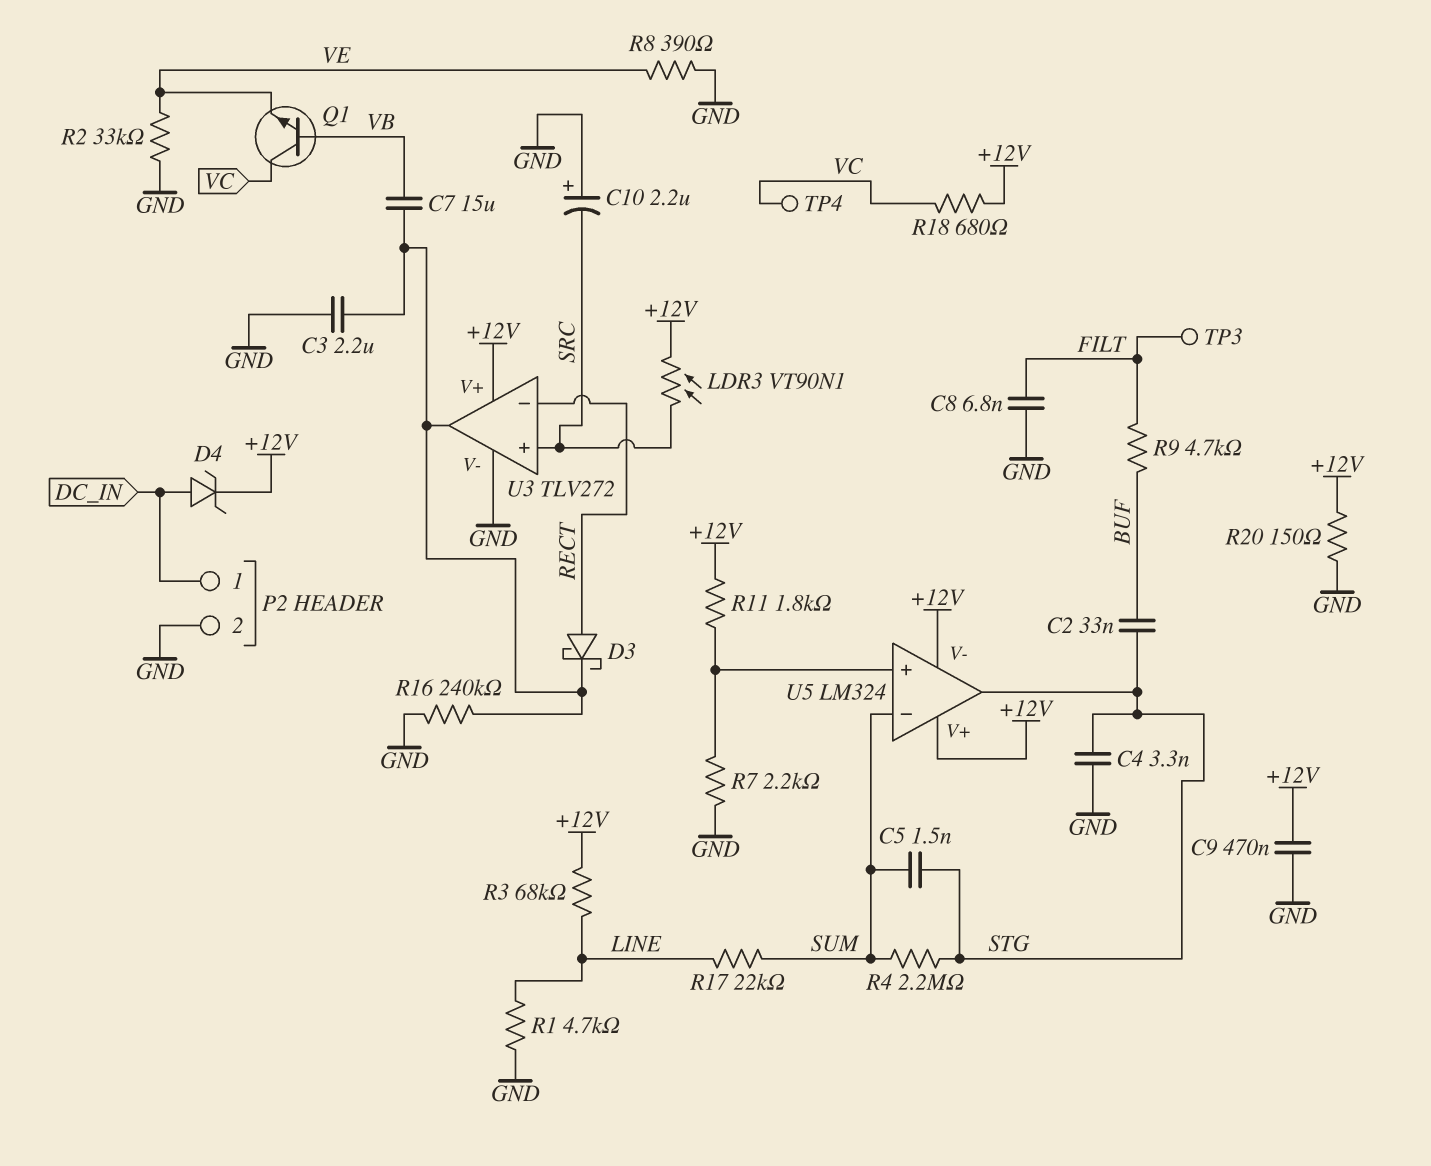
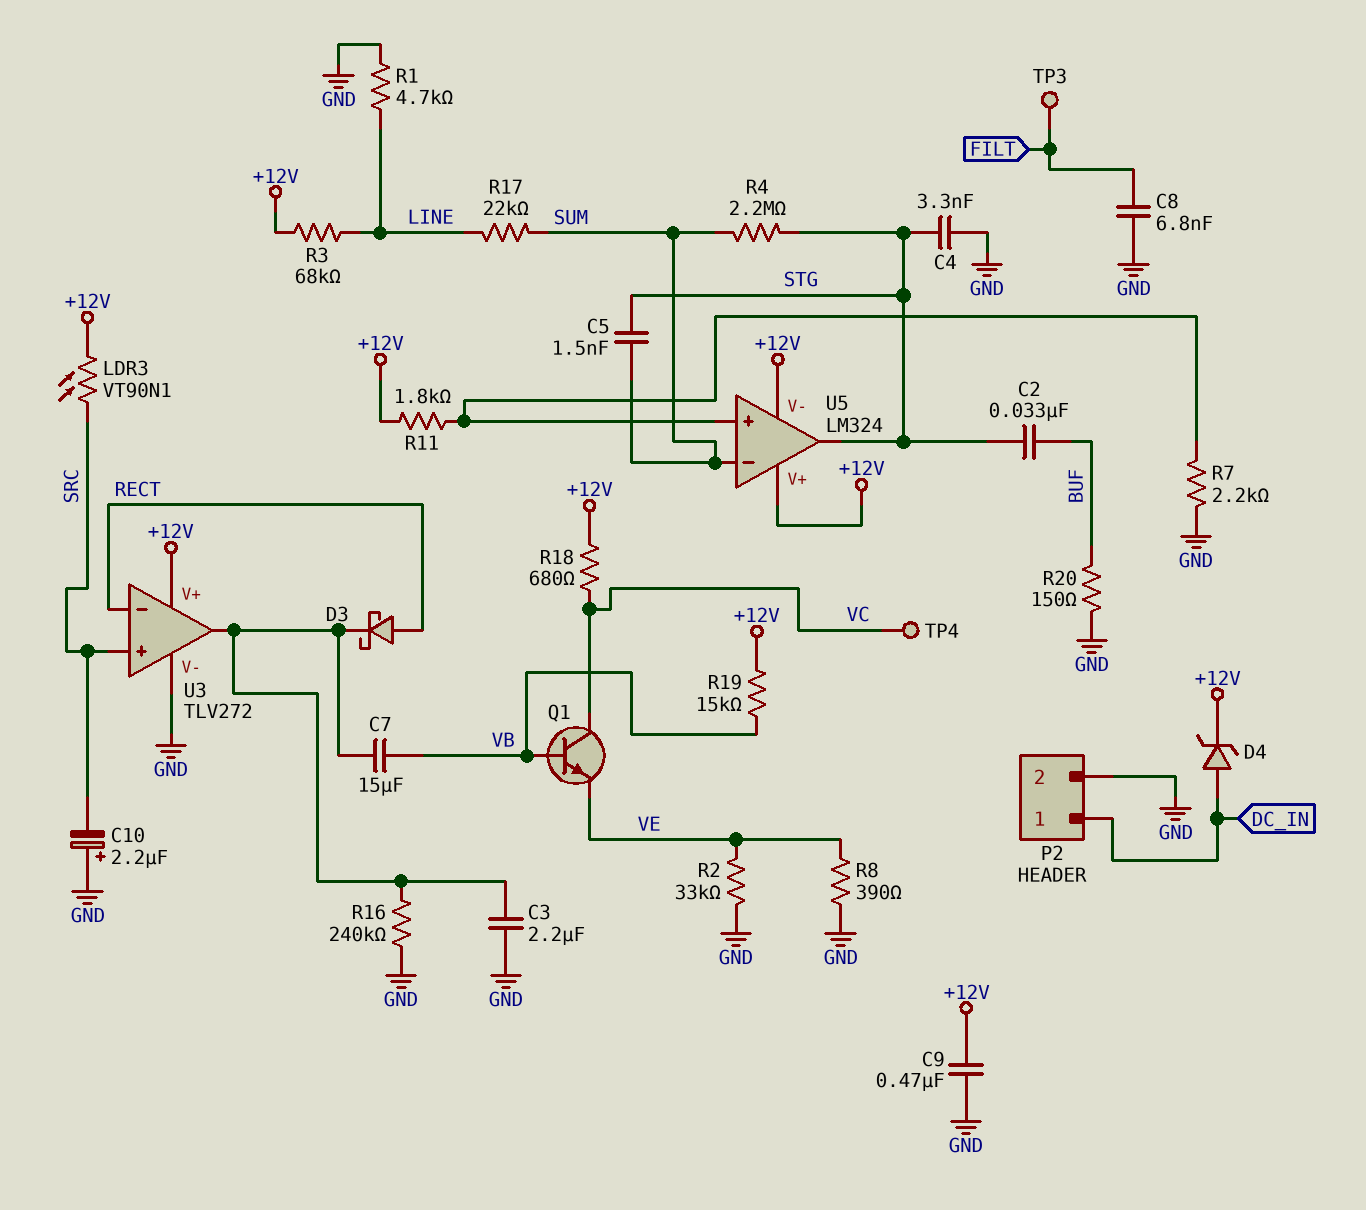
R9: 4.7k (BUF, FILT) -> none
R19: none -> 15k (+12V, VB)
R20: 150 (+12V, GND) -> 150 (BUF, GND)

